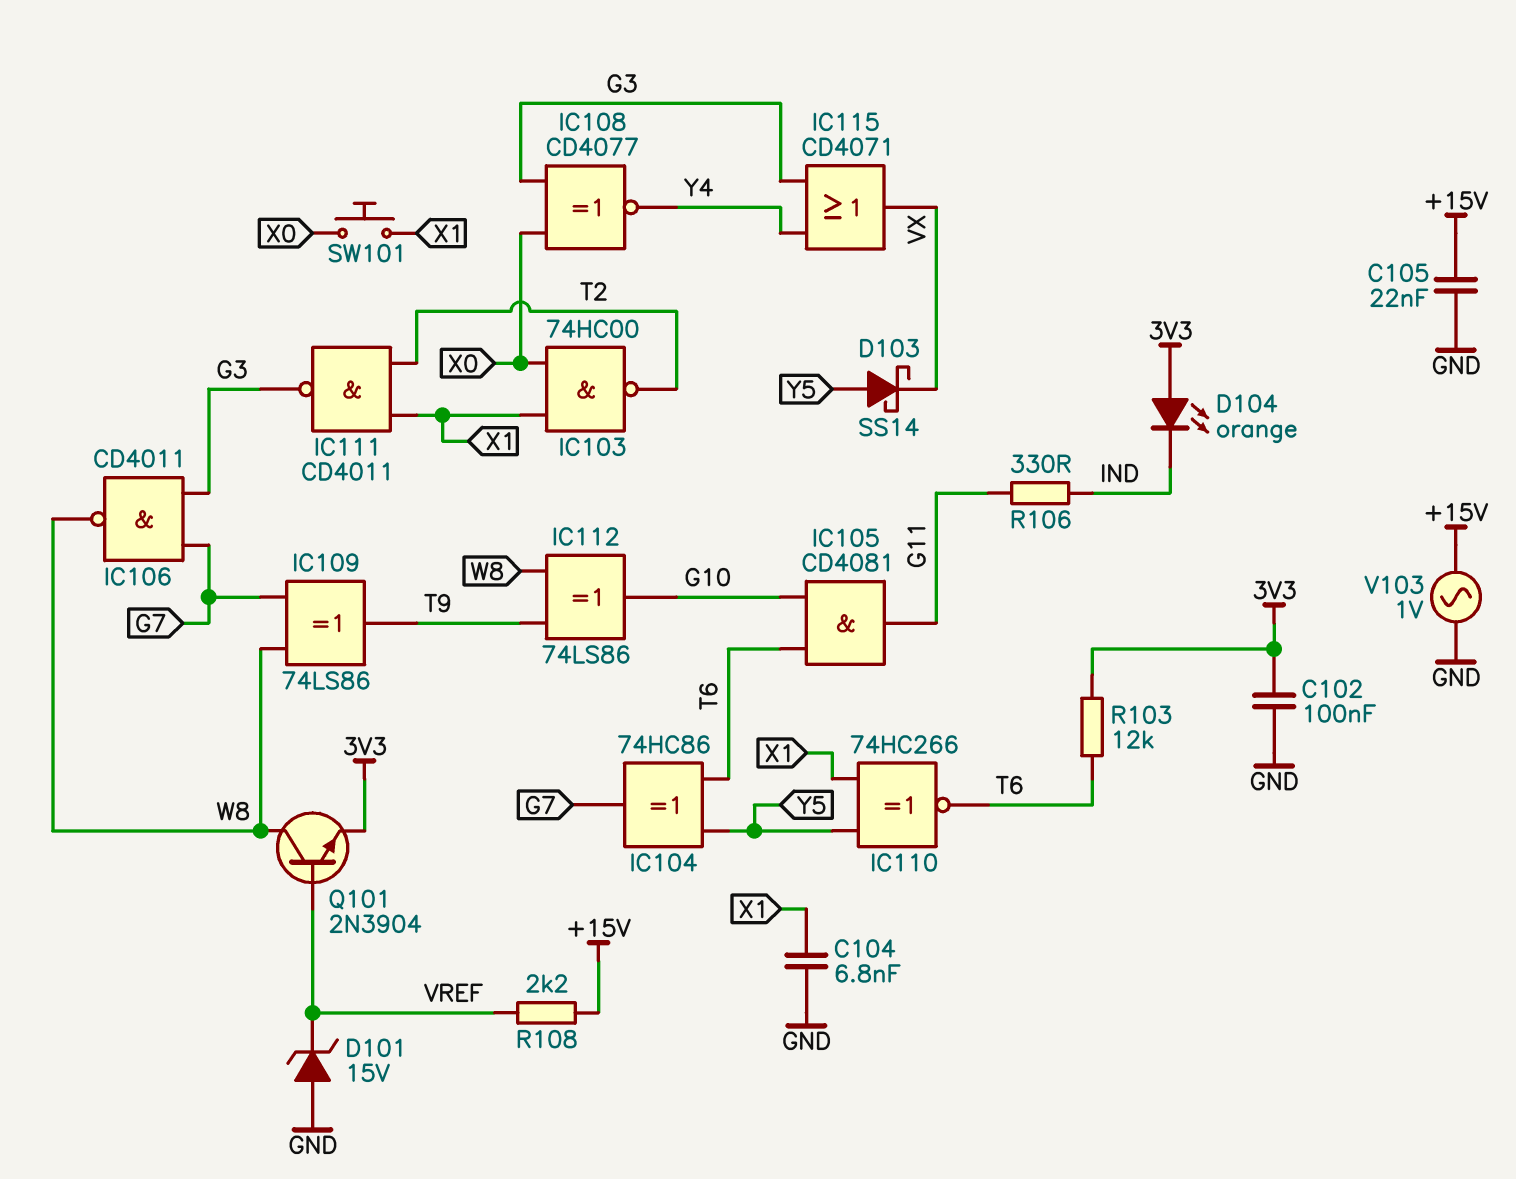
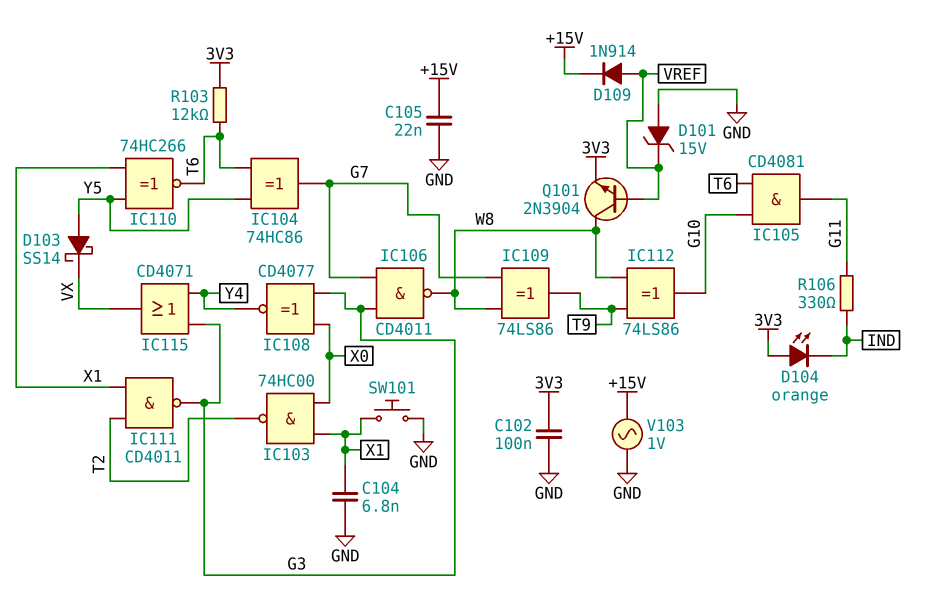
D109: none -> diode 1N914 (A VREF, K +15V)
R108: 2.2k (+15V, VREF) -> none
SW101: button (X0, X1) -> button (GND, X1)

